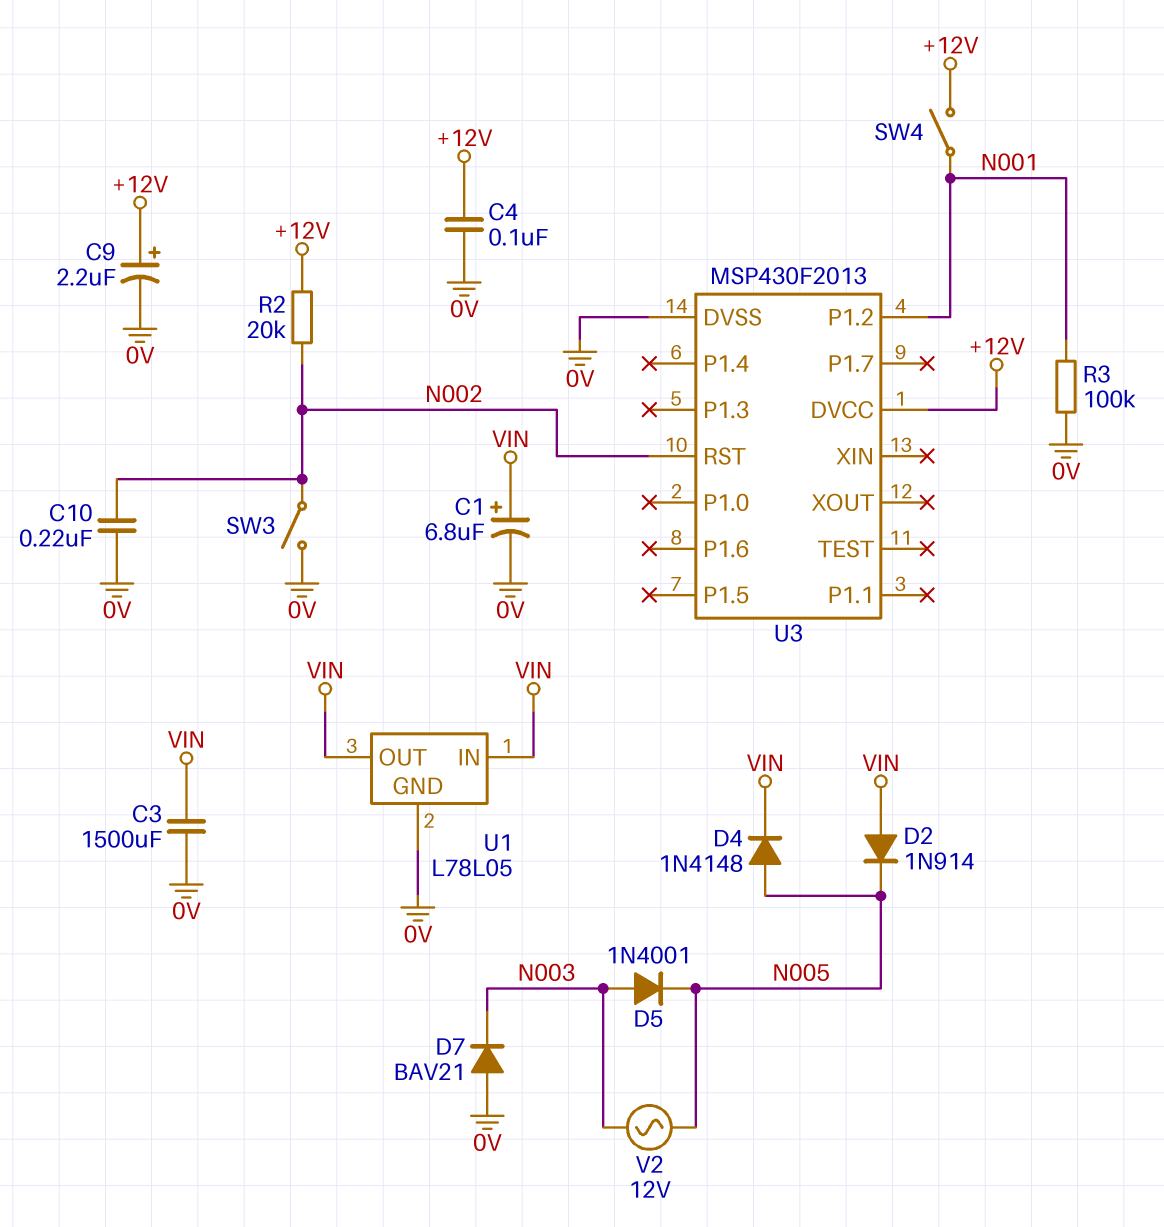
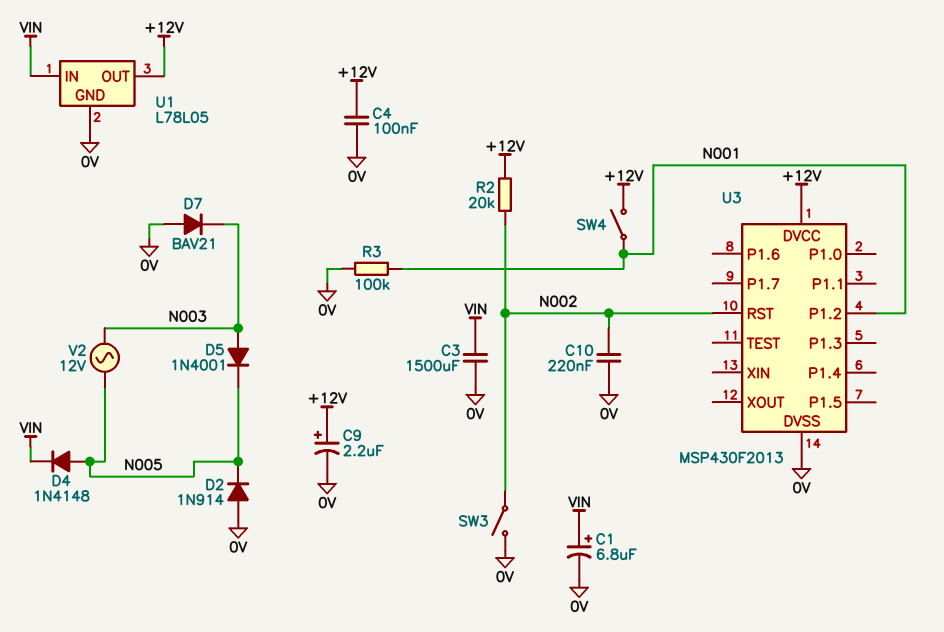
D2: diode 1N914 (A VIN, K N005) -> diode 1N914 (A 0V, K N005)
U1 pin OUT: VIN -> +12V

